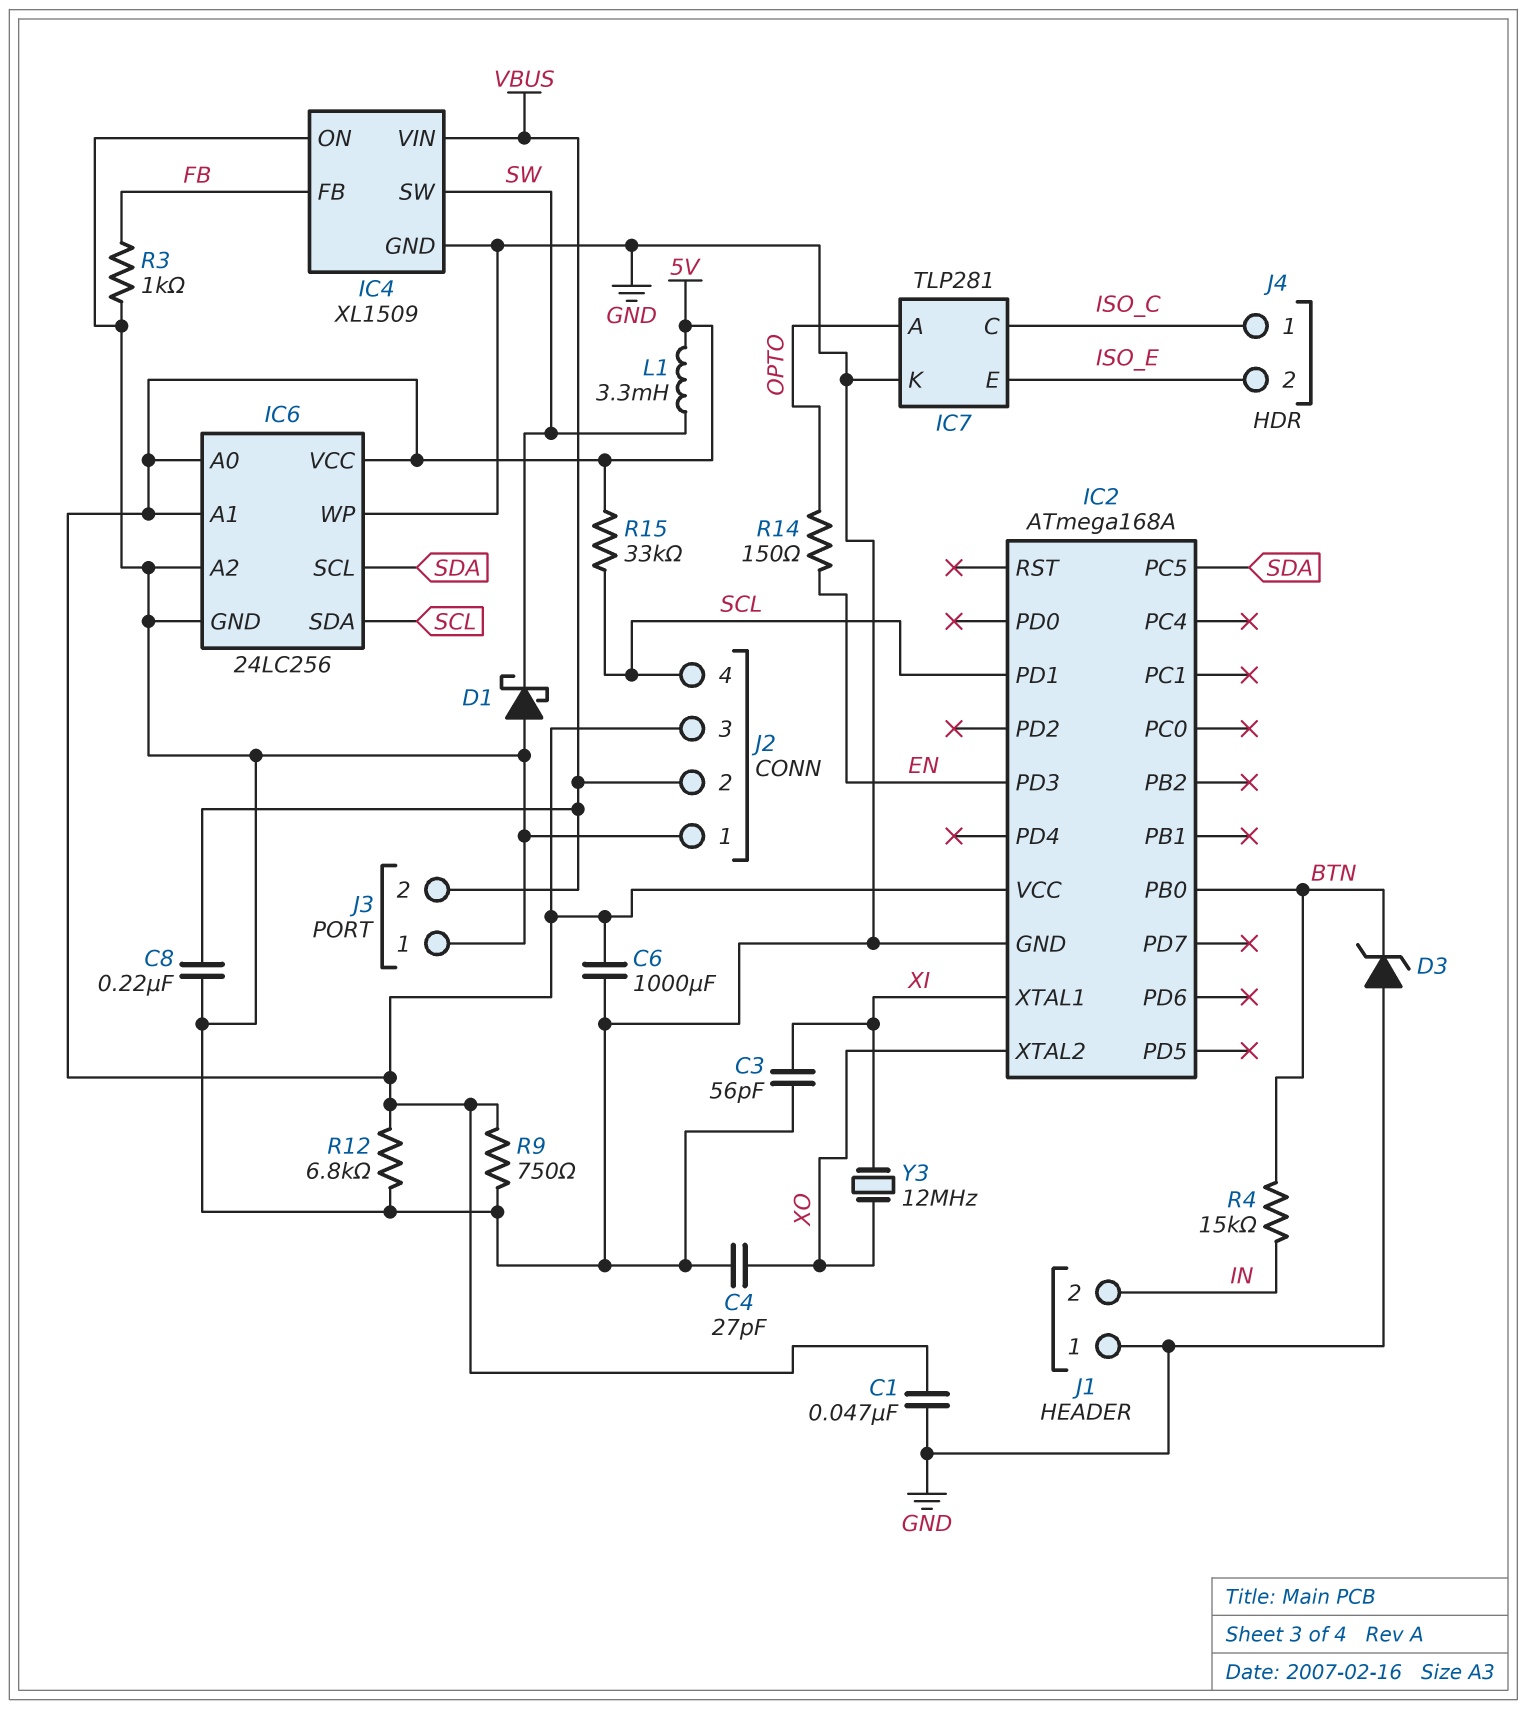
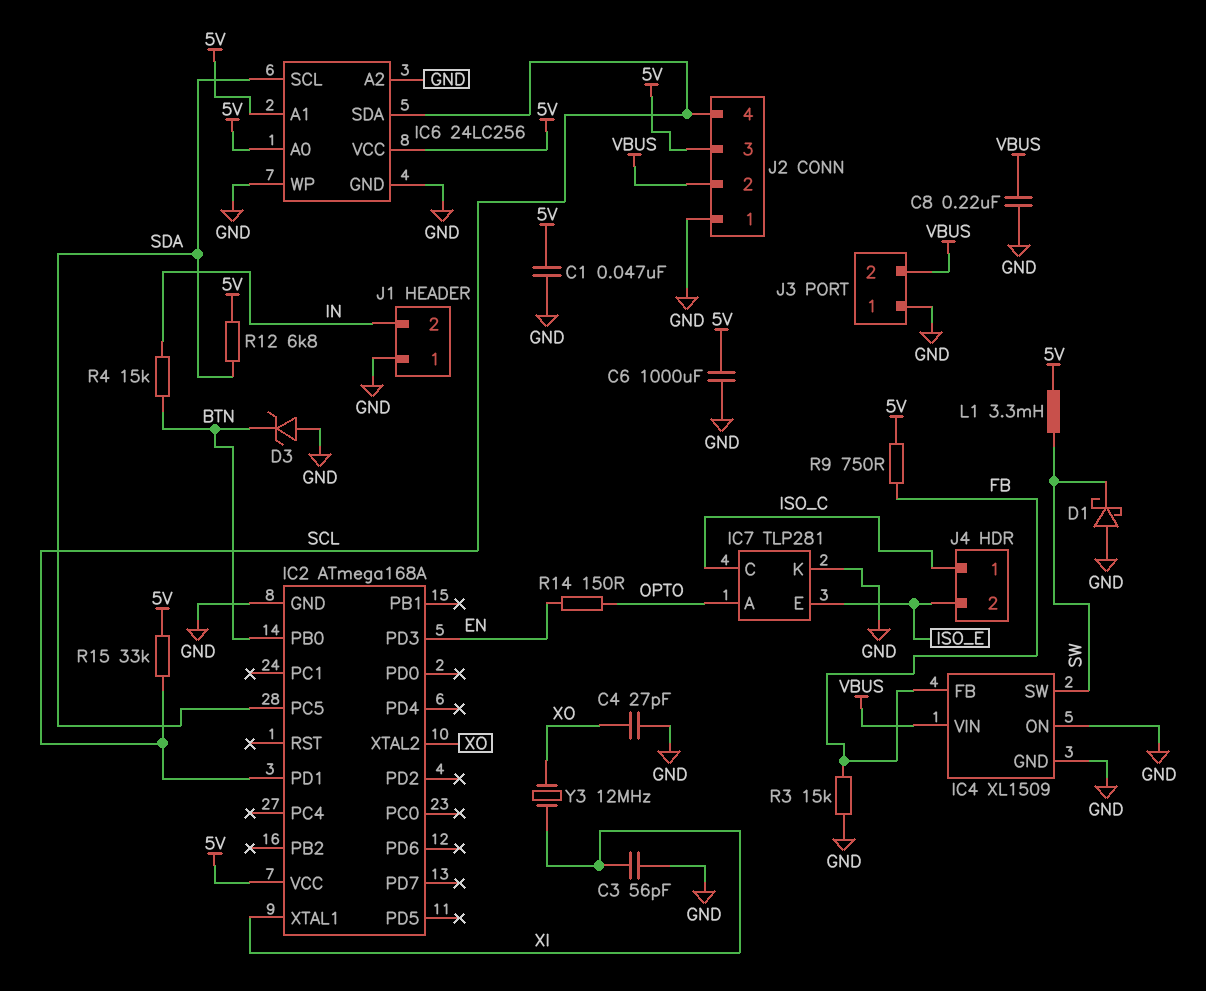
R3: 1k (FB, GND) -> 15k (FB, GND)
R9: 750 (5V, GND) -> 750 (5V, FB)
R12: 6.8k (5V, GND) -> 6.8k (5V, SDA)

